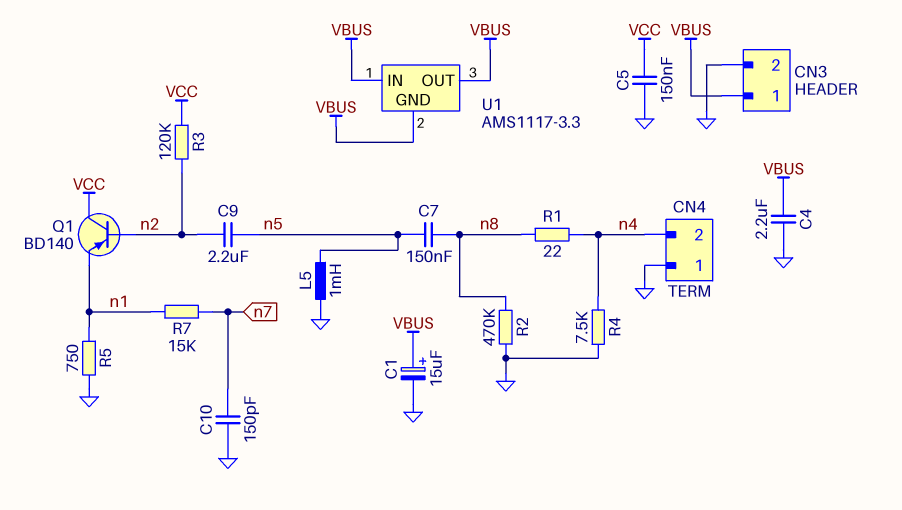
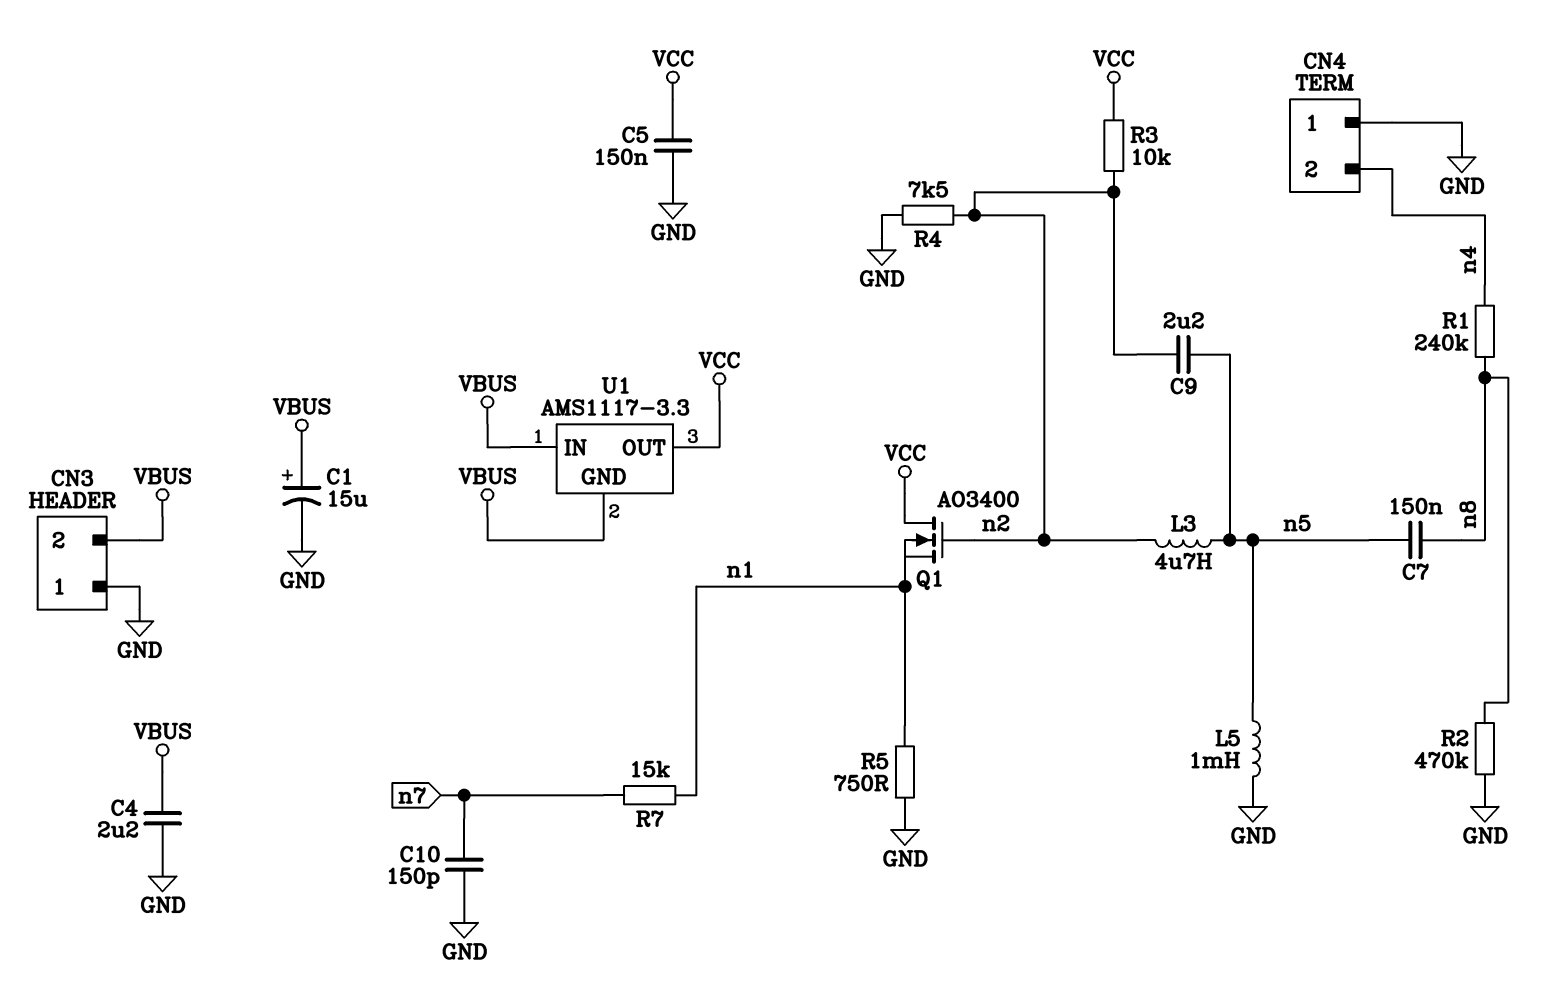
CN3 pin 1: VBUS -> GND
CN3 pin 2: GND -> VBUS
L3: none -> 4.7uH (n2, n5)
Q1: PNP BD140 (B n2, C VCC, E n1) -> NMOS AO3400 (G n2, D VCC, S n1)
R1: 22 (n4, n8) -> 240k (n4, n8)
R3: 120k (VCC, n2) -> 10k (VCC, n2)
R4: 7.5k (GND, n4) -> 7.5k (GND, n2)
U1 pin OUT: VBUS -> VCC

